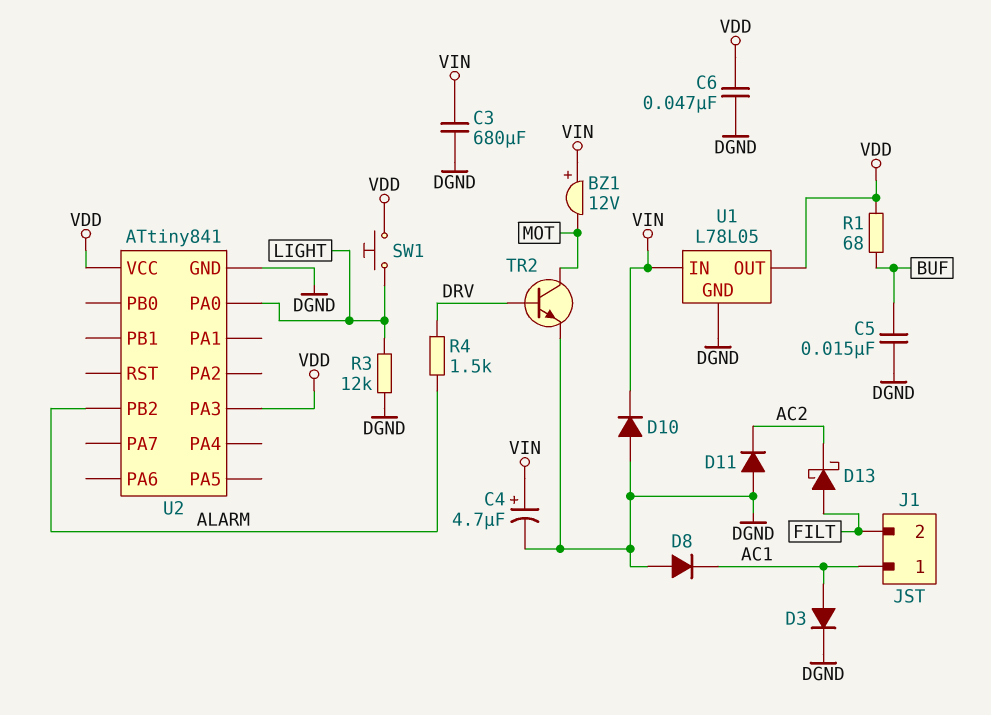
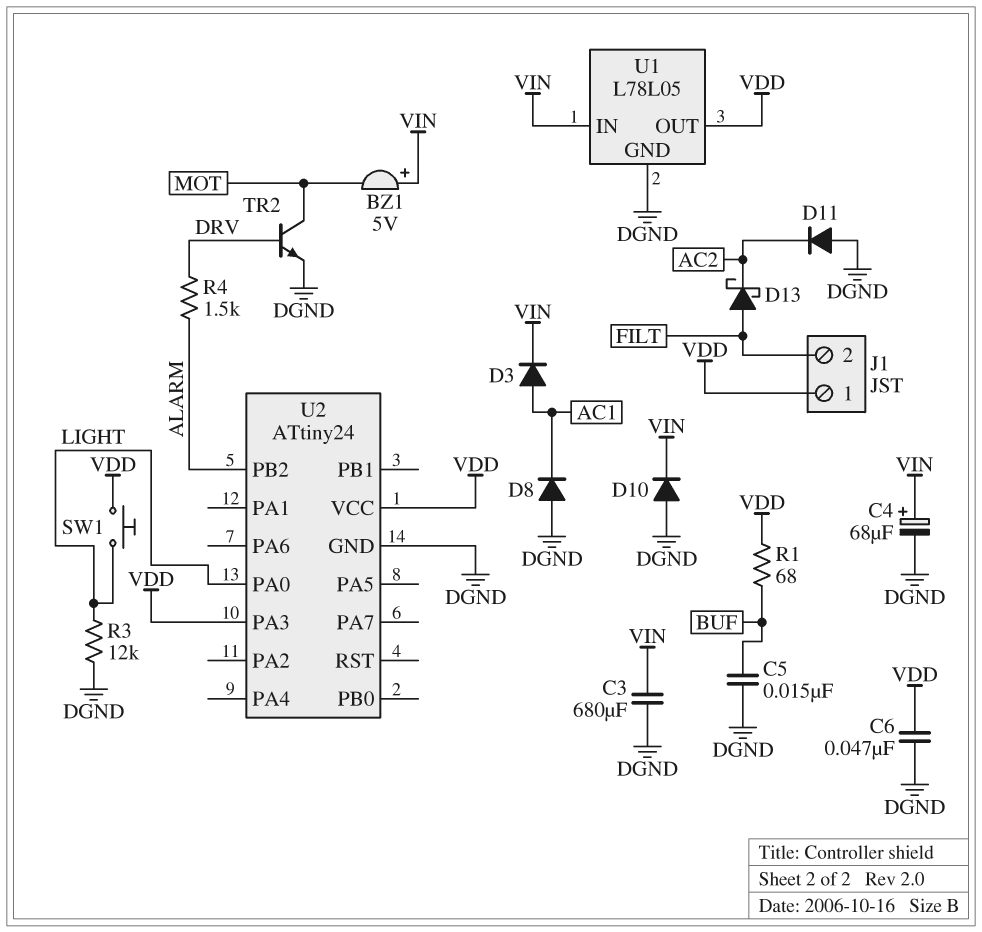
BZ1: buzzer 12V (plus VIN, minus MOT) -> buzzer 5V (plus VIN, minus MOT)
C4: 4.7uF (plus VIN, minus DGND) -> 68uF (plus VIN, minus DGND)
D3: diode (A AC1, K DGND) -> diode (A AC1, K VIN)
J1 pin 1: AC1 -> VDD
U2: ATtiny841 -> ATtiny24

